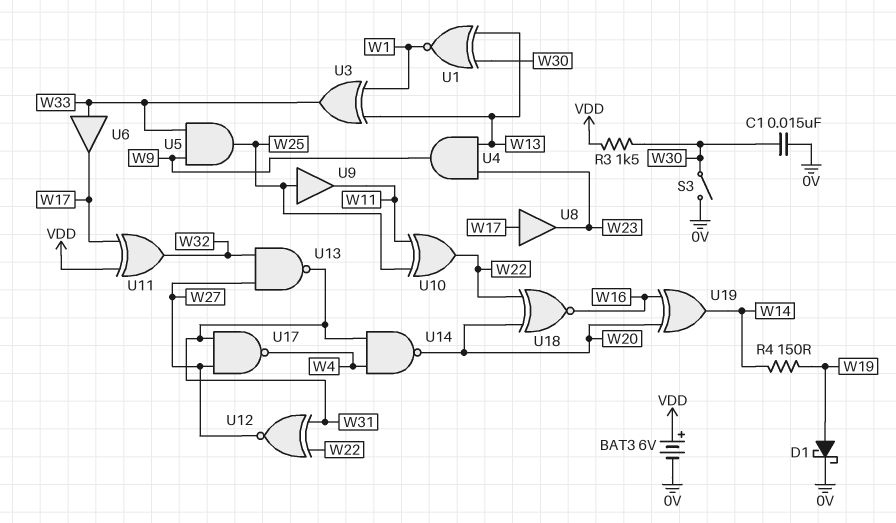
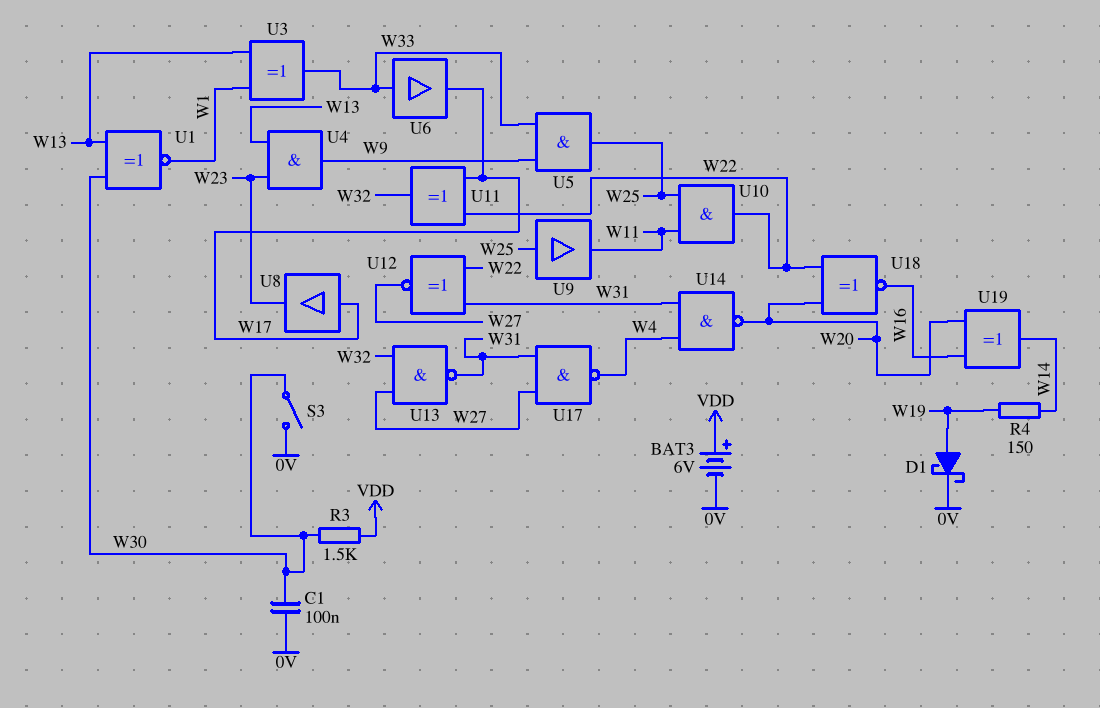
C1: 15nF (0V, W30) -> 100nF (0V, W30)
U10: XOR (in W11, in W25, out W22) -> AND (in W11, in W25, out W22)
U11: XOR (in VDD, in W17, out W32) -> XOR (in W17, in W22, out W32)

